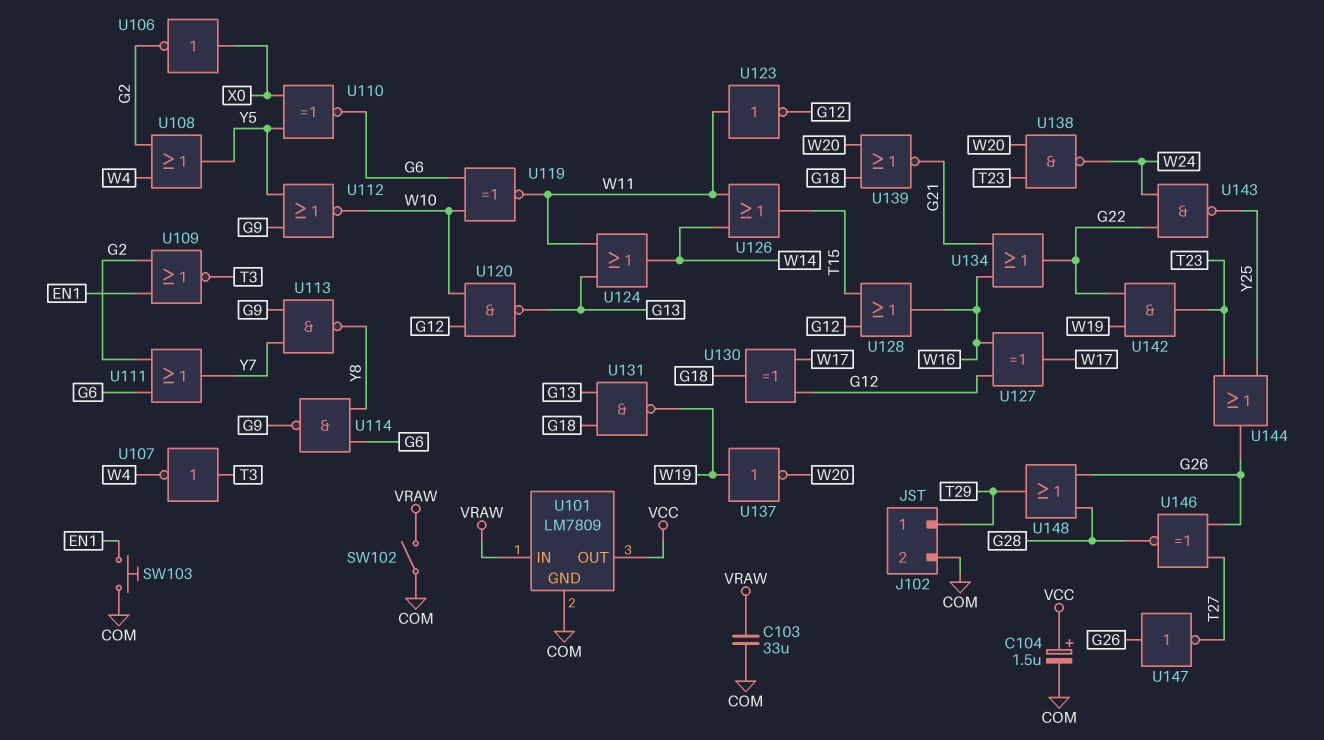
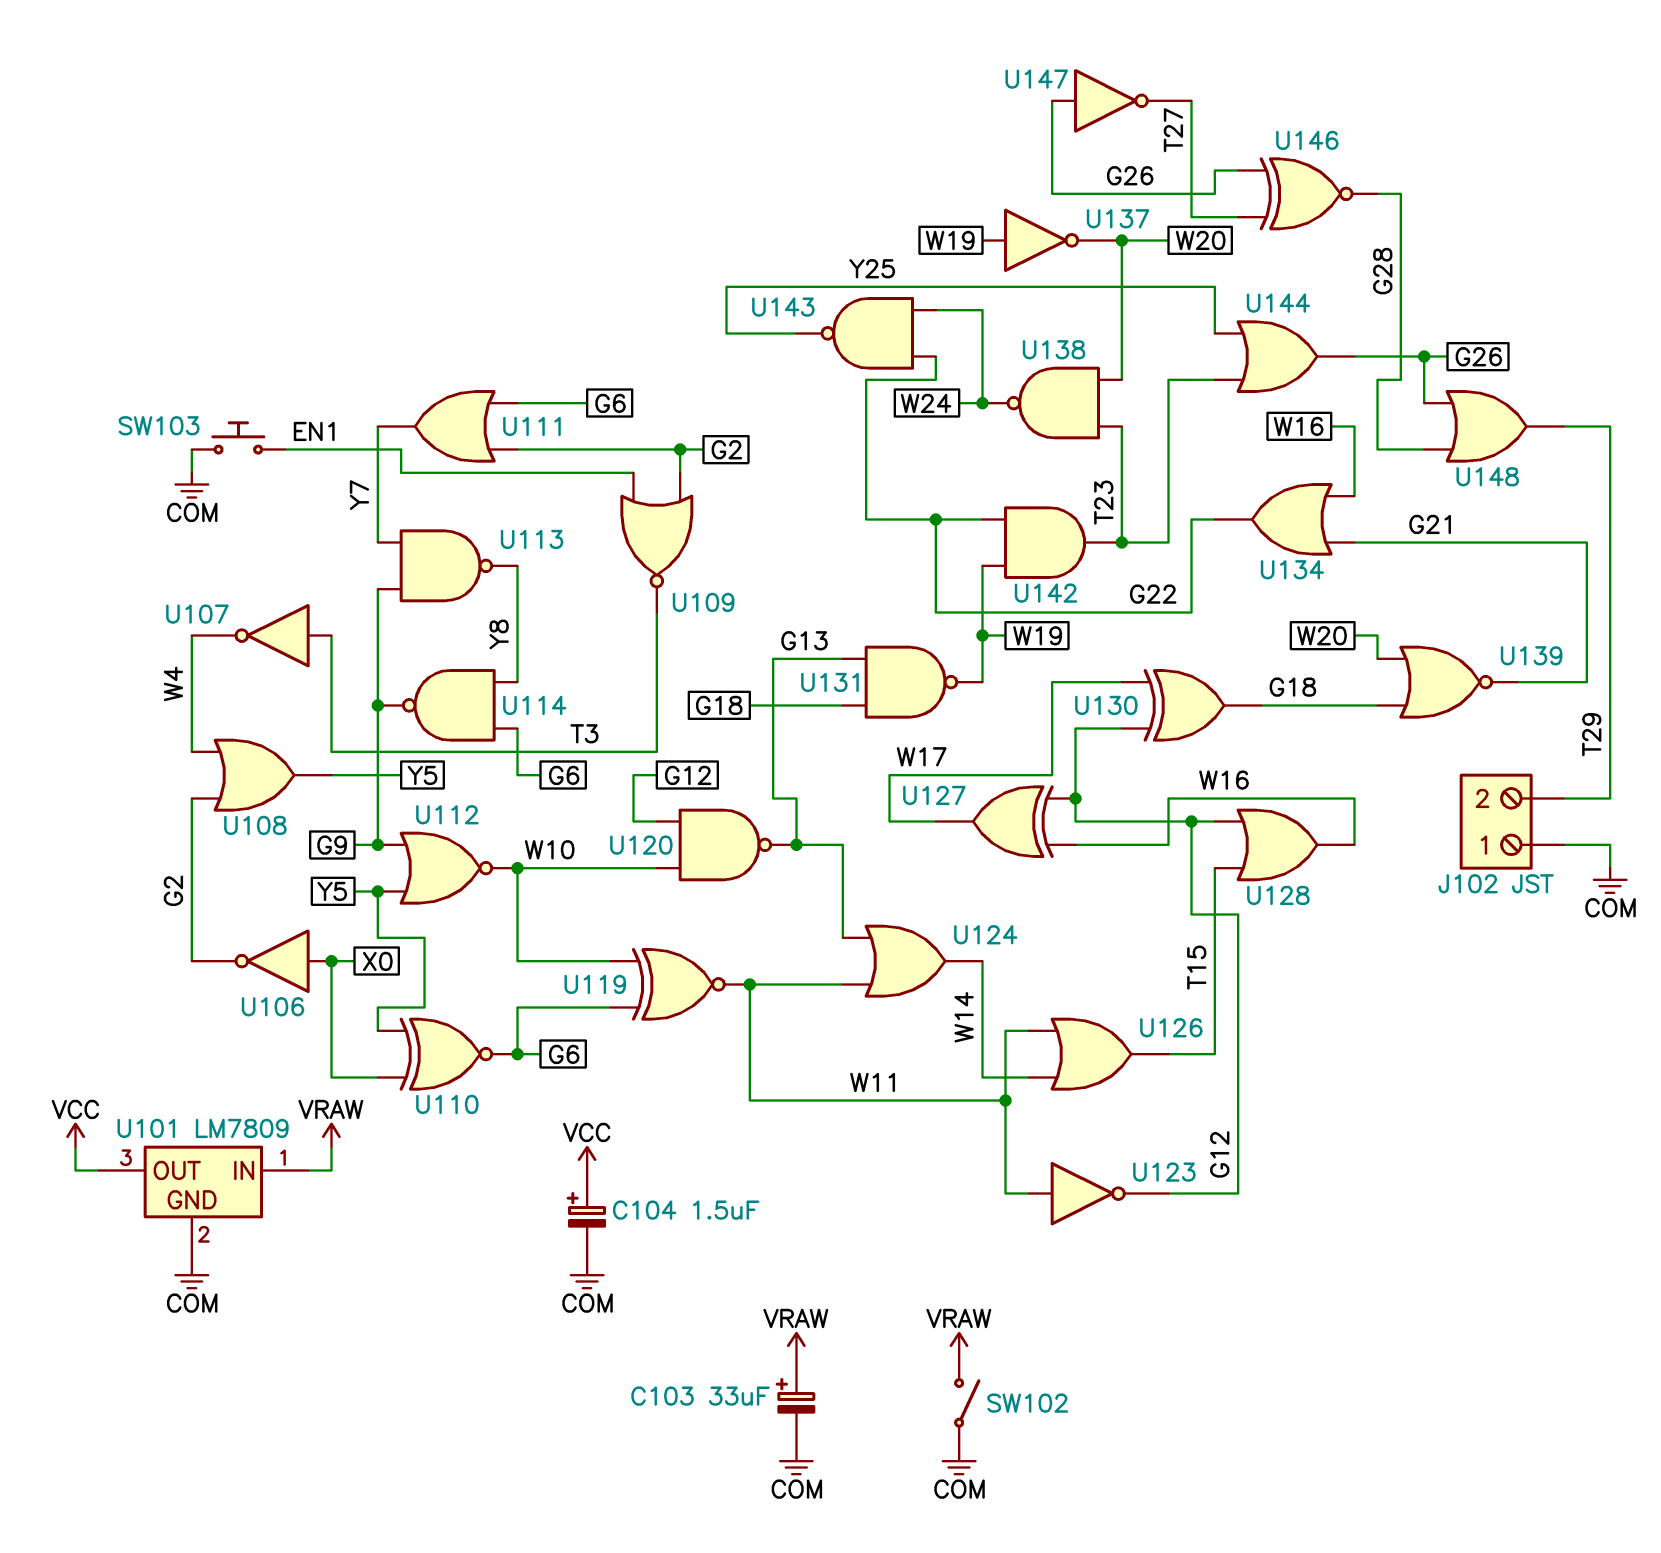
C103: 33uF (COM, VRAW) -> 33uF (plus VRAW, minus COM)
J102 pin 1: T29 -> COM
J102 pin 2: COM -> T29

